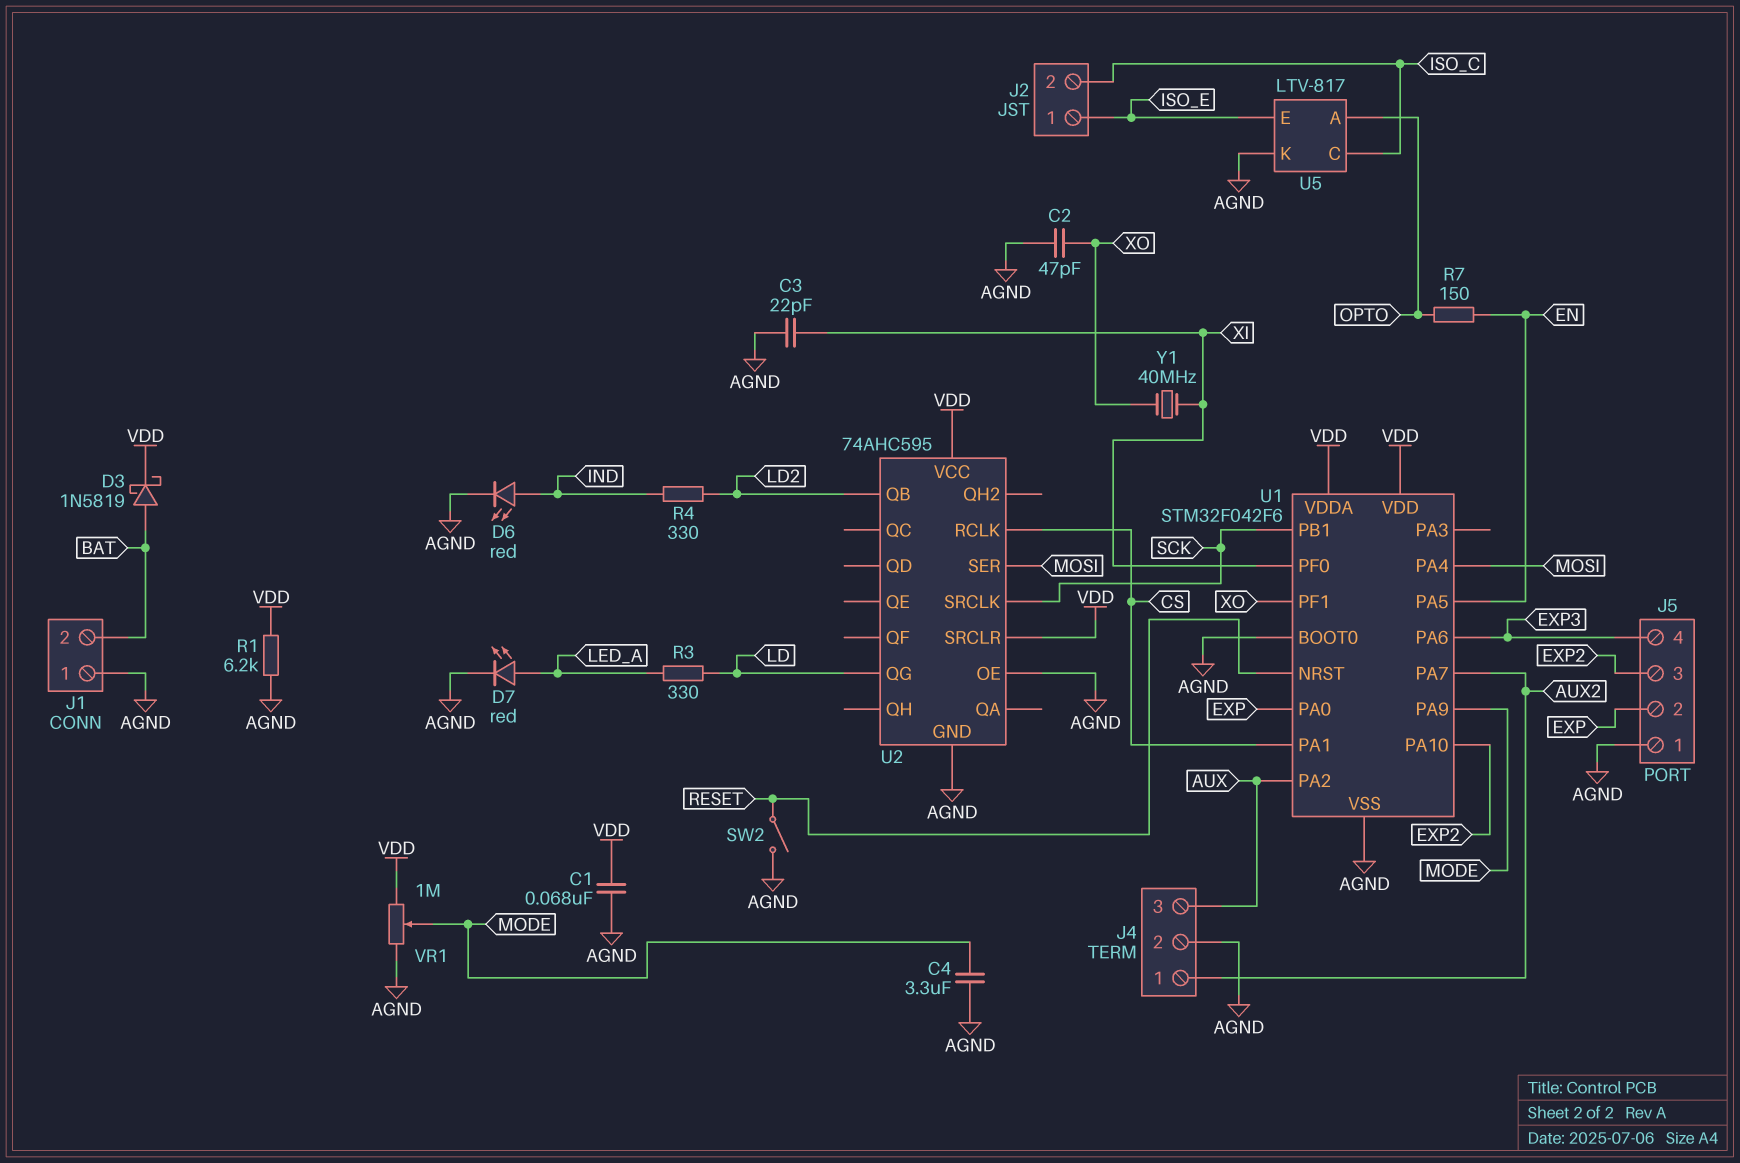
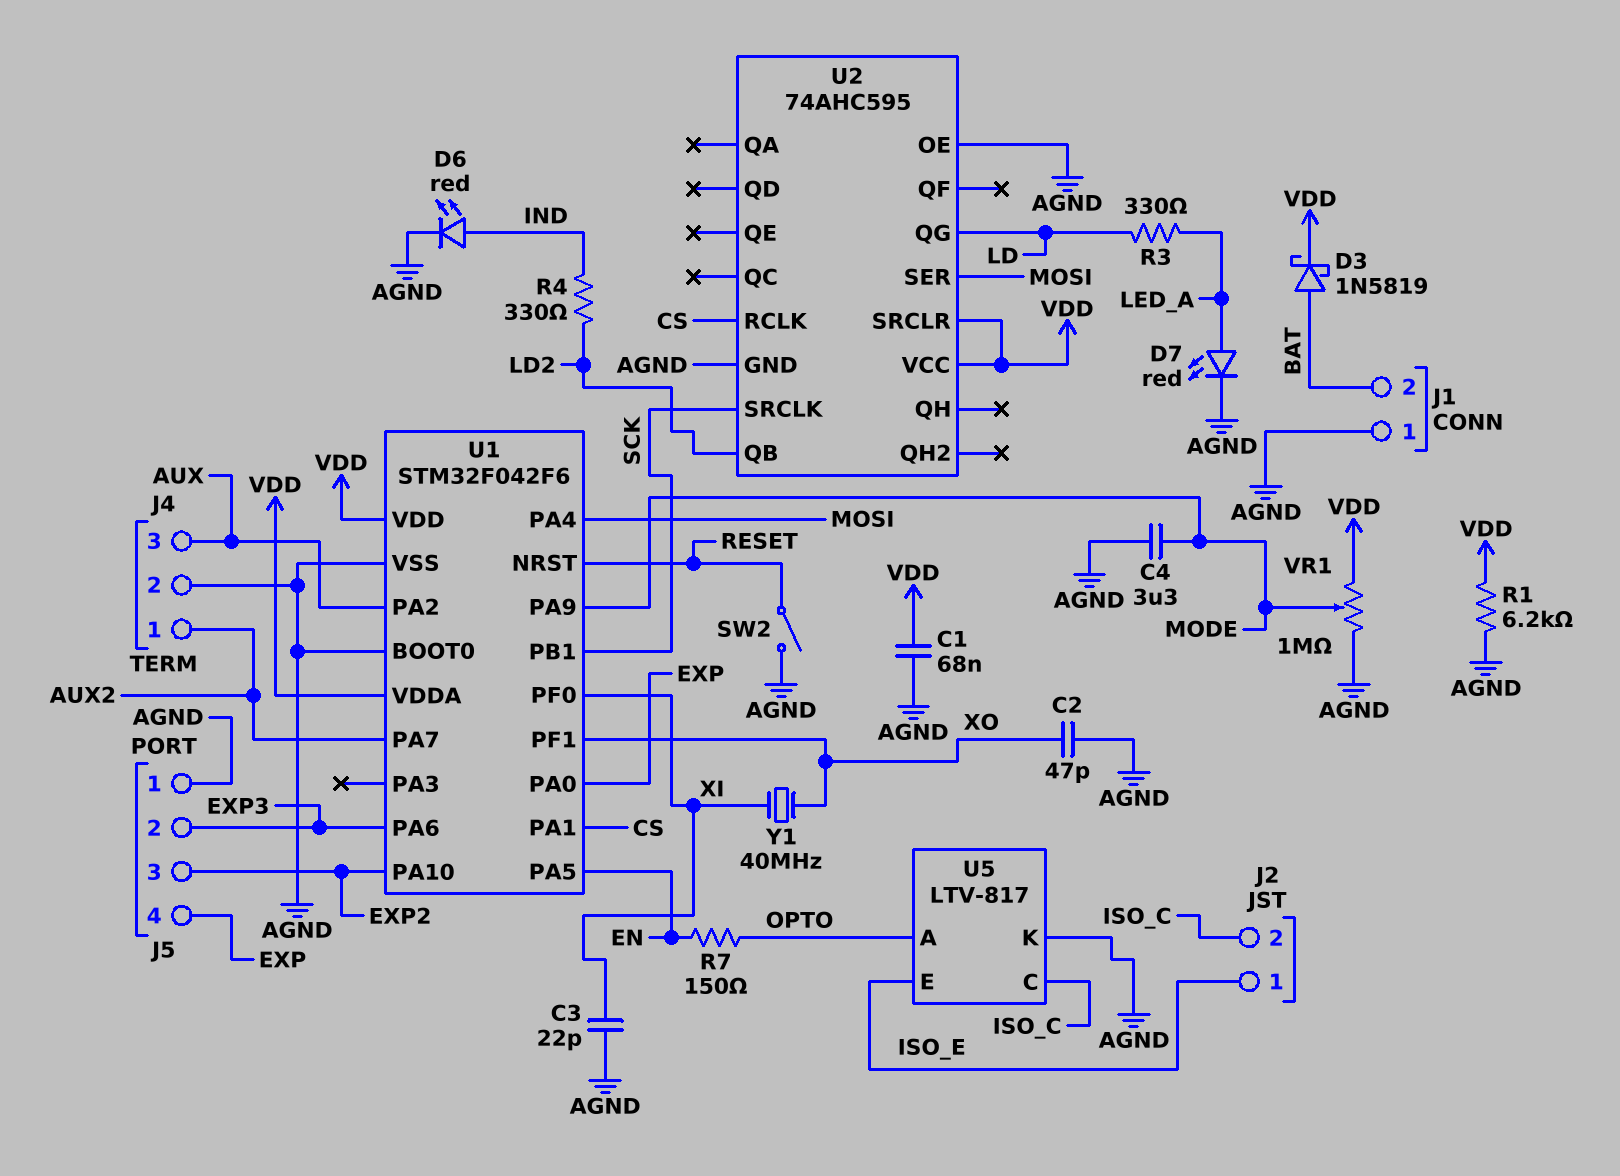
J5 pin 2: EXP -> EXP3
J5 pin 4: EXP3 -> EXP

